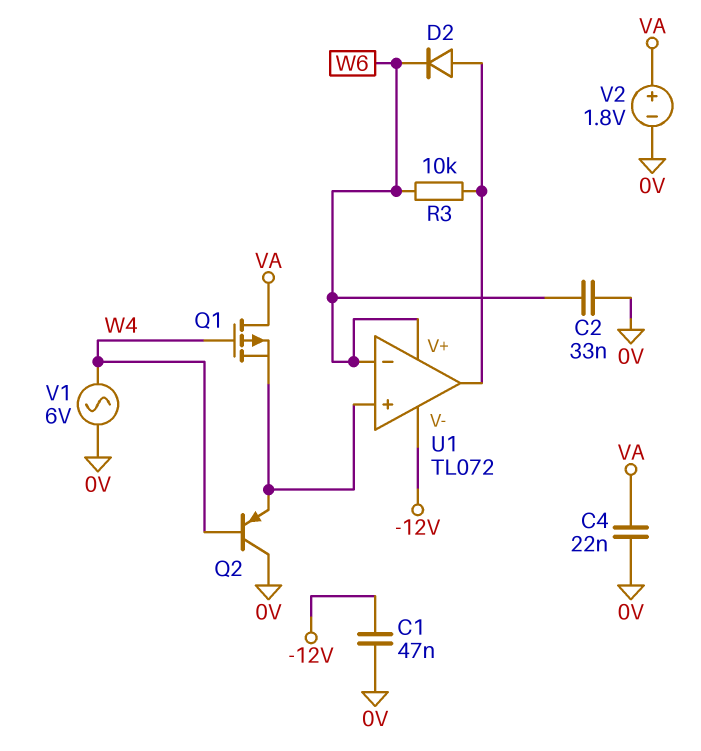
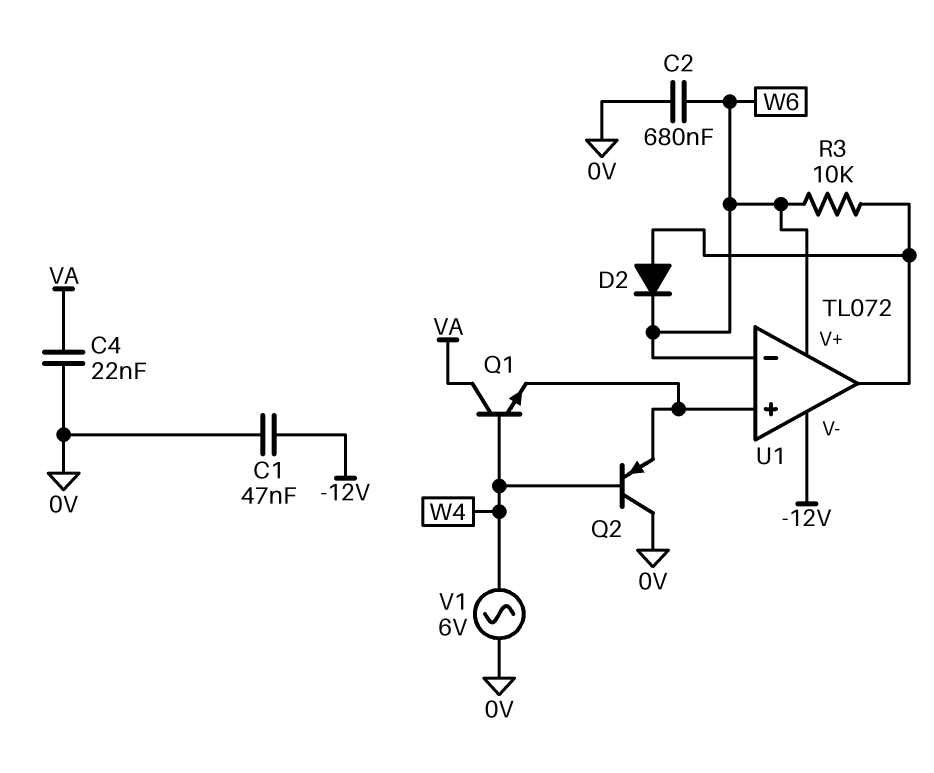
C2: 33nF (0V, W6) -> 680nF (0V, W6)
Q1: PMOS (G W4, D VA, S U1/in+) -> NPN (B W4, C VA, E U1/in+)
V2: 1.8V (plus VA, minus 0V) -> none

